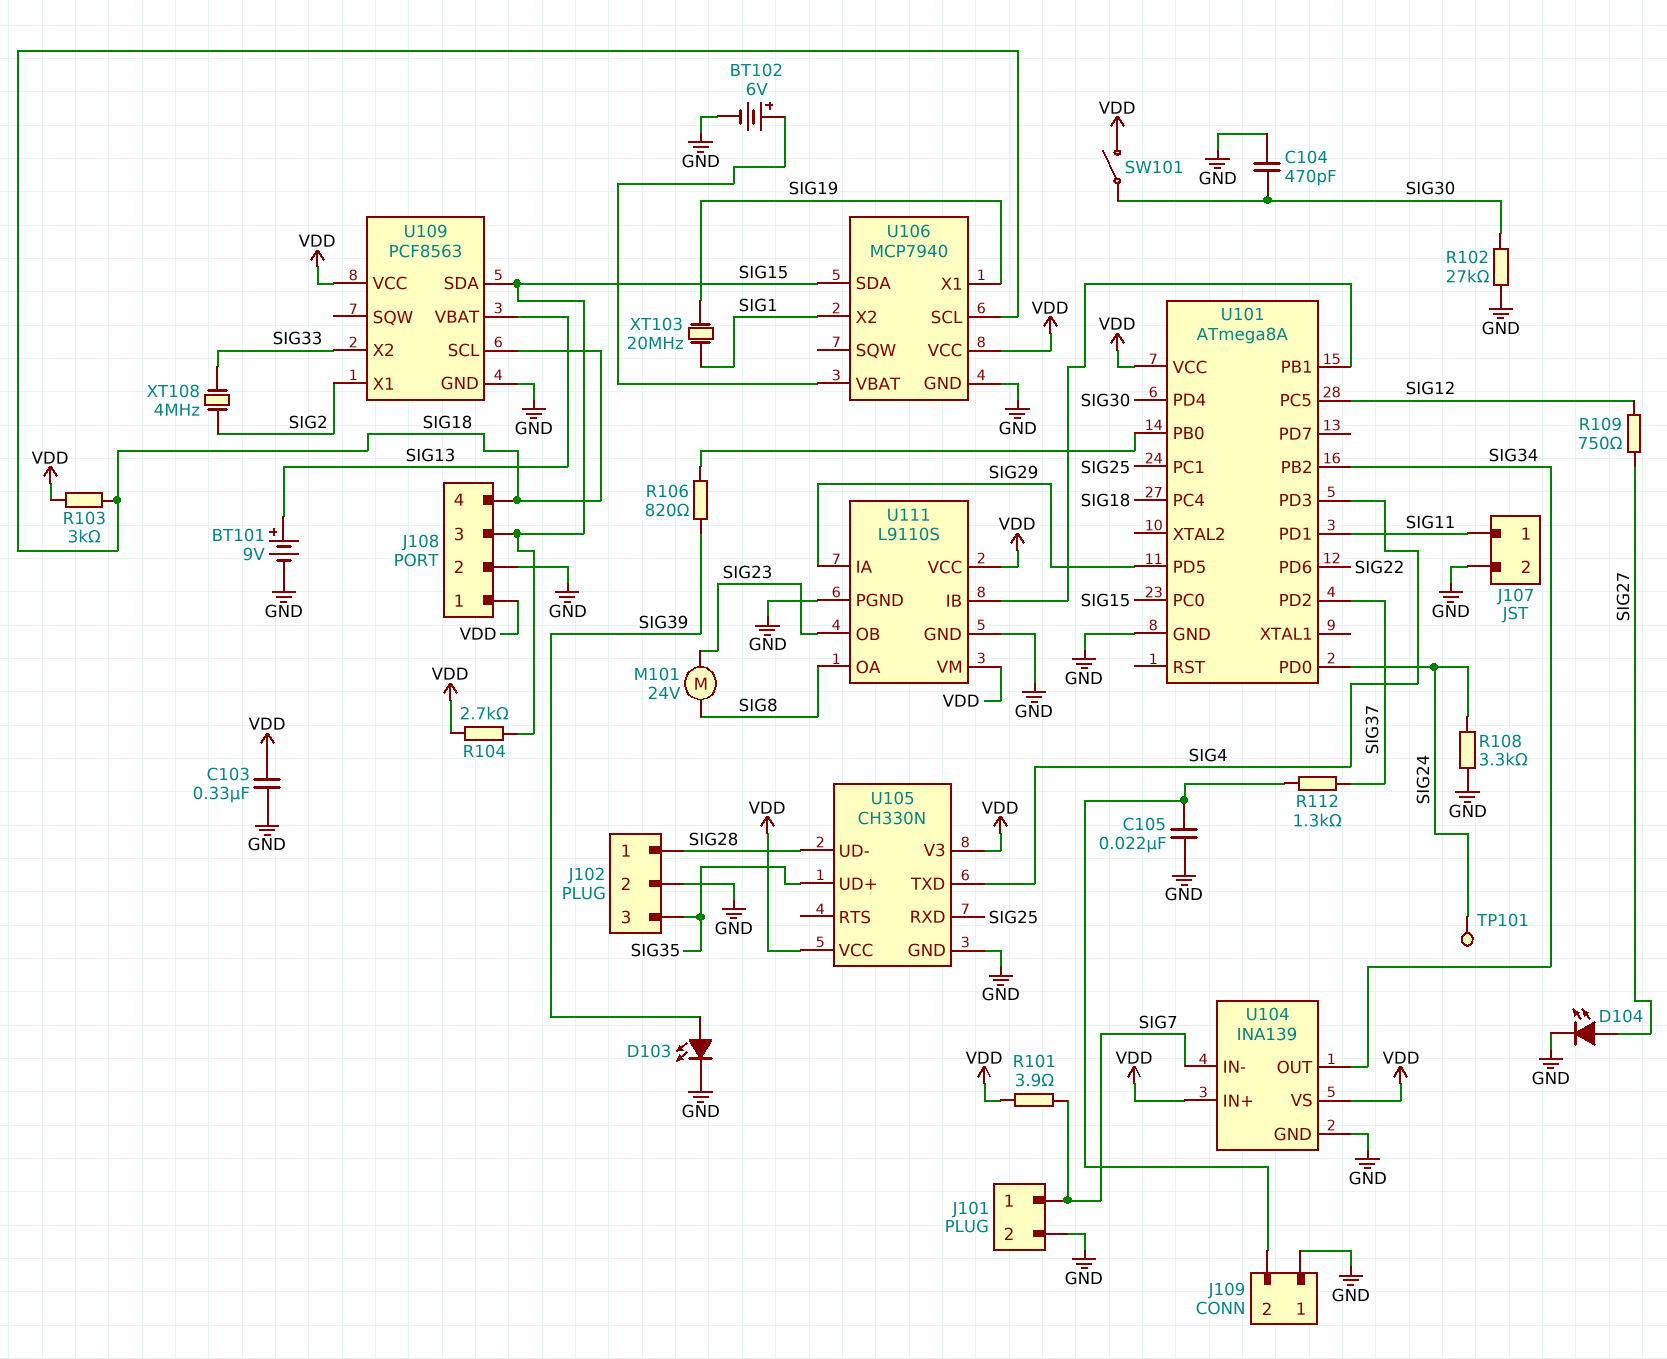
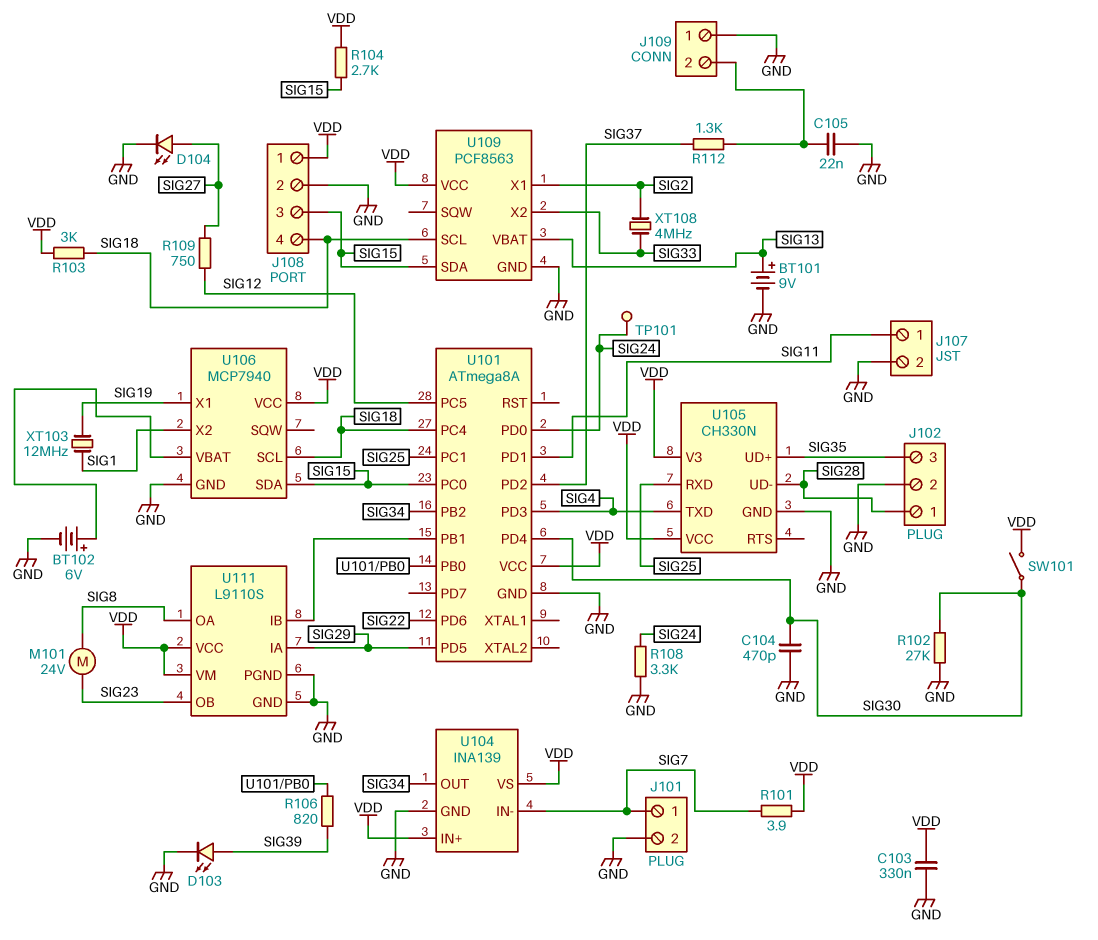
XT103: 20MHz (SIG1, SIG19) -> 12MHz (SIG1, SIG19)

